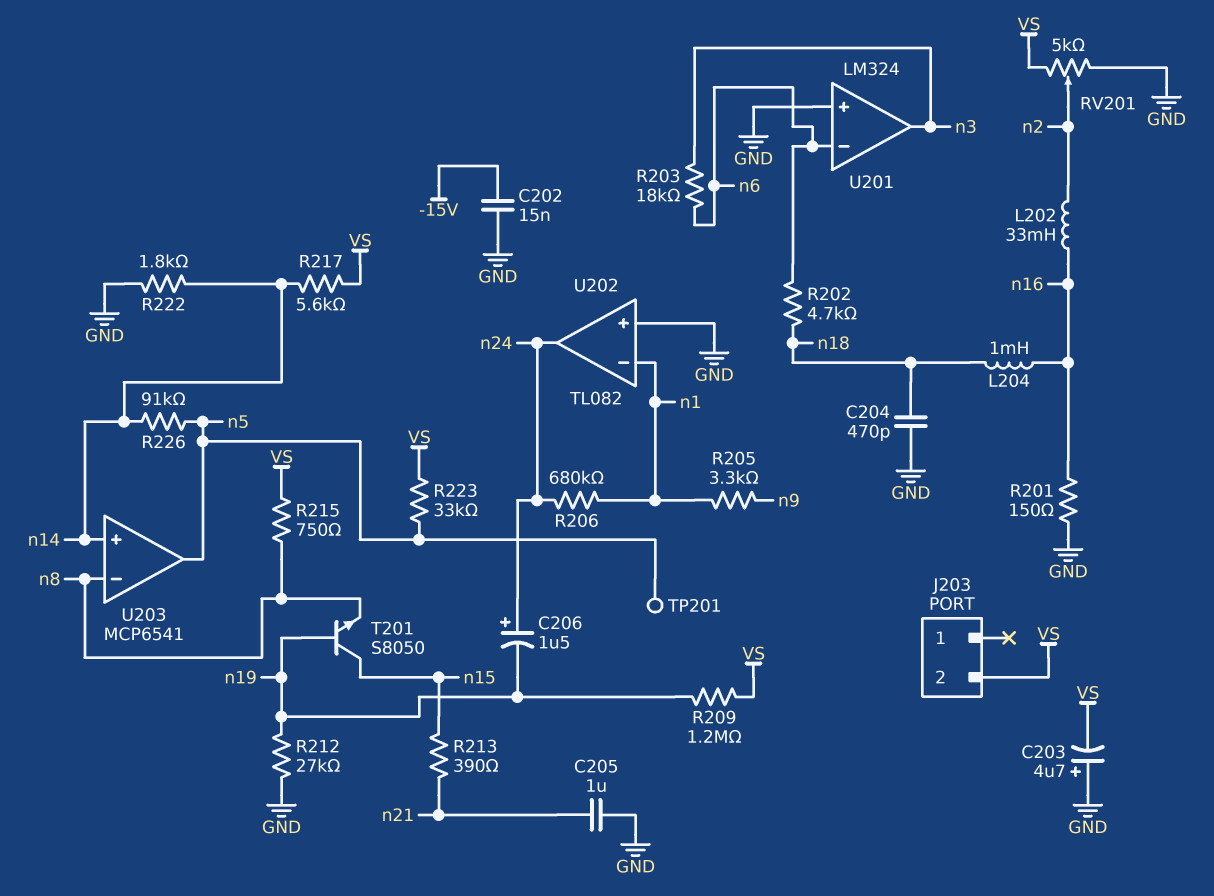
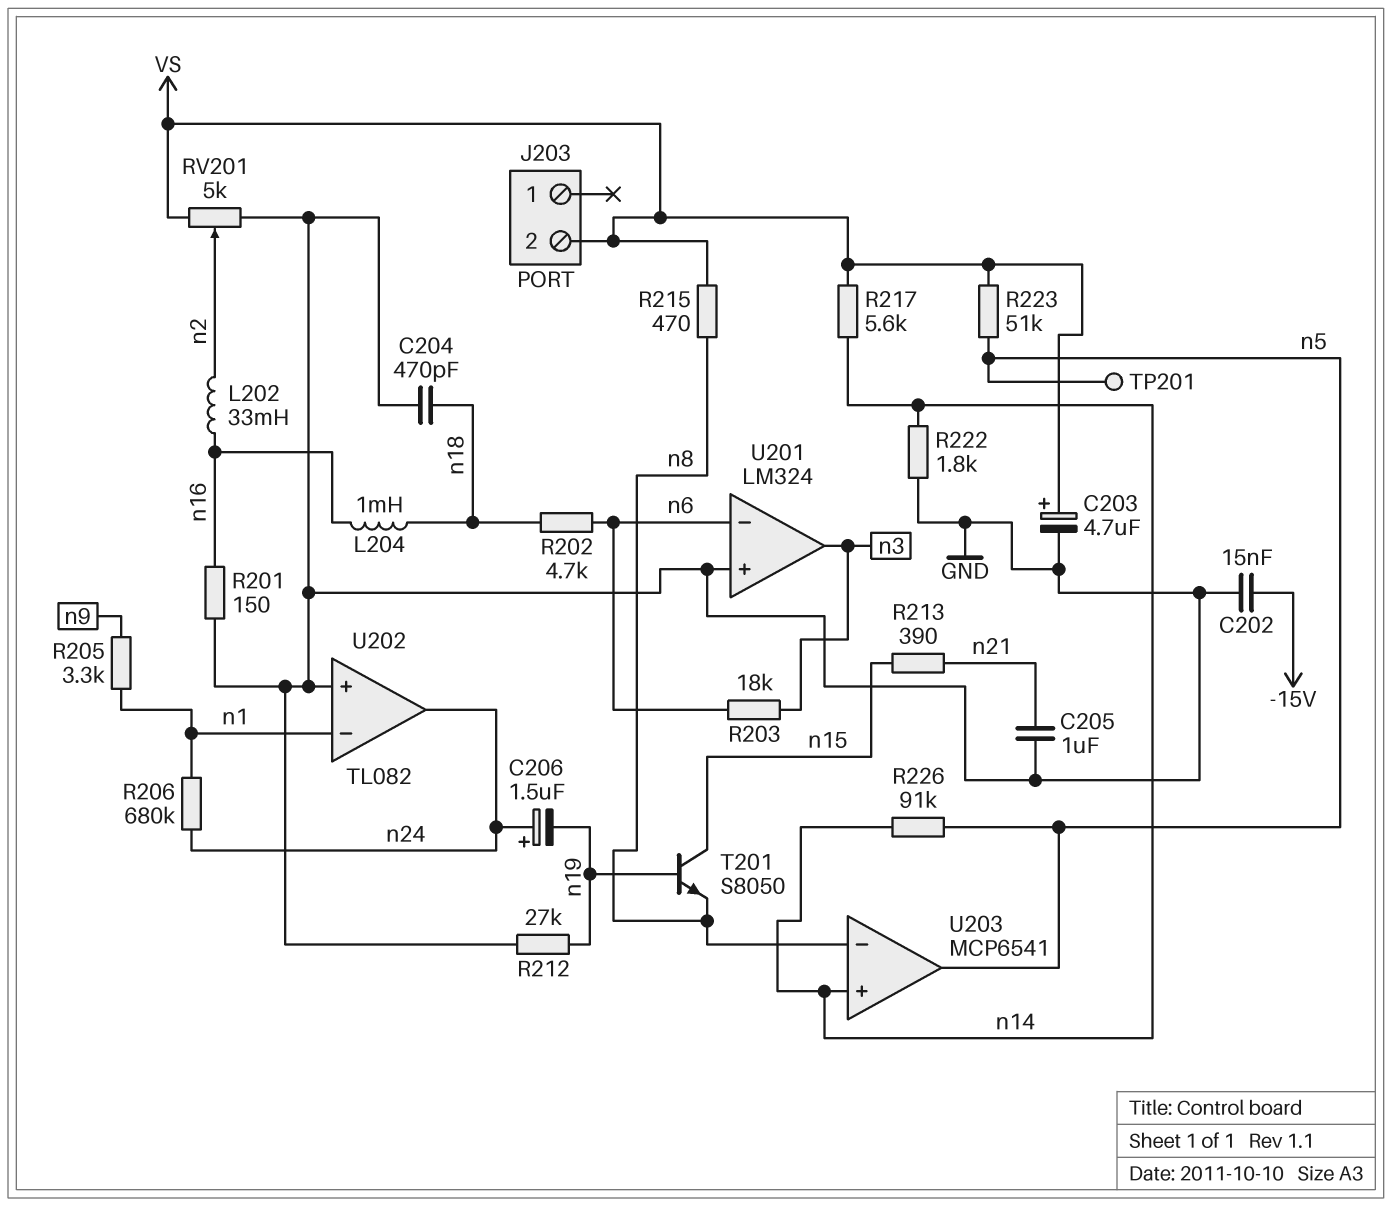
C203: 4.7uF (plus GND, minus VS) -> 4.7uF (plus VS, minus GND)
R209: 1.2M (VS, n19) -> none
R215: 750 (VS, n8) -> 470 (VS, n8)
R223: 33k (VS, n5) -> 51k (VS, n5)

